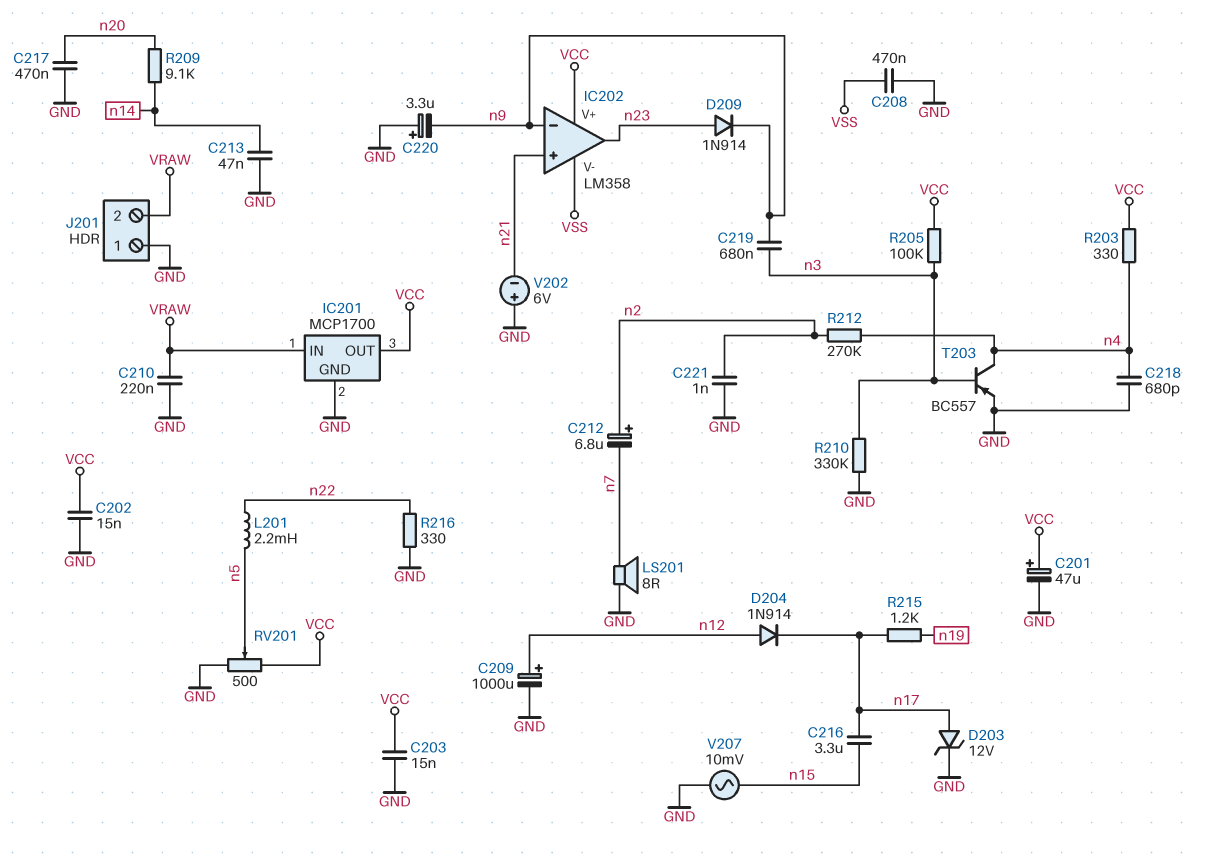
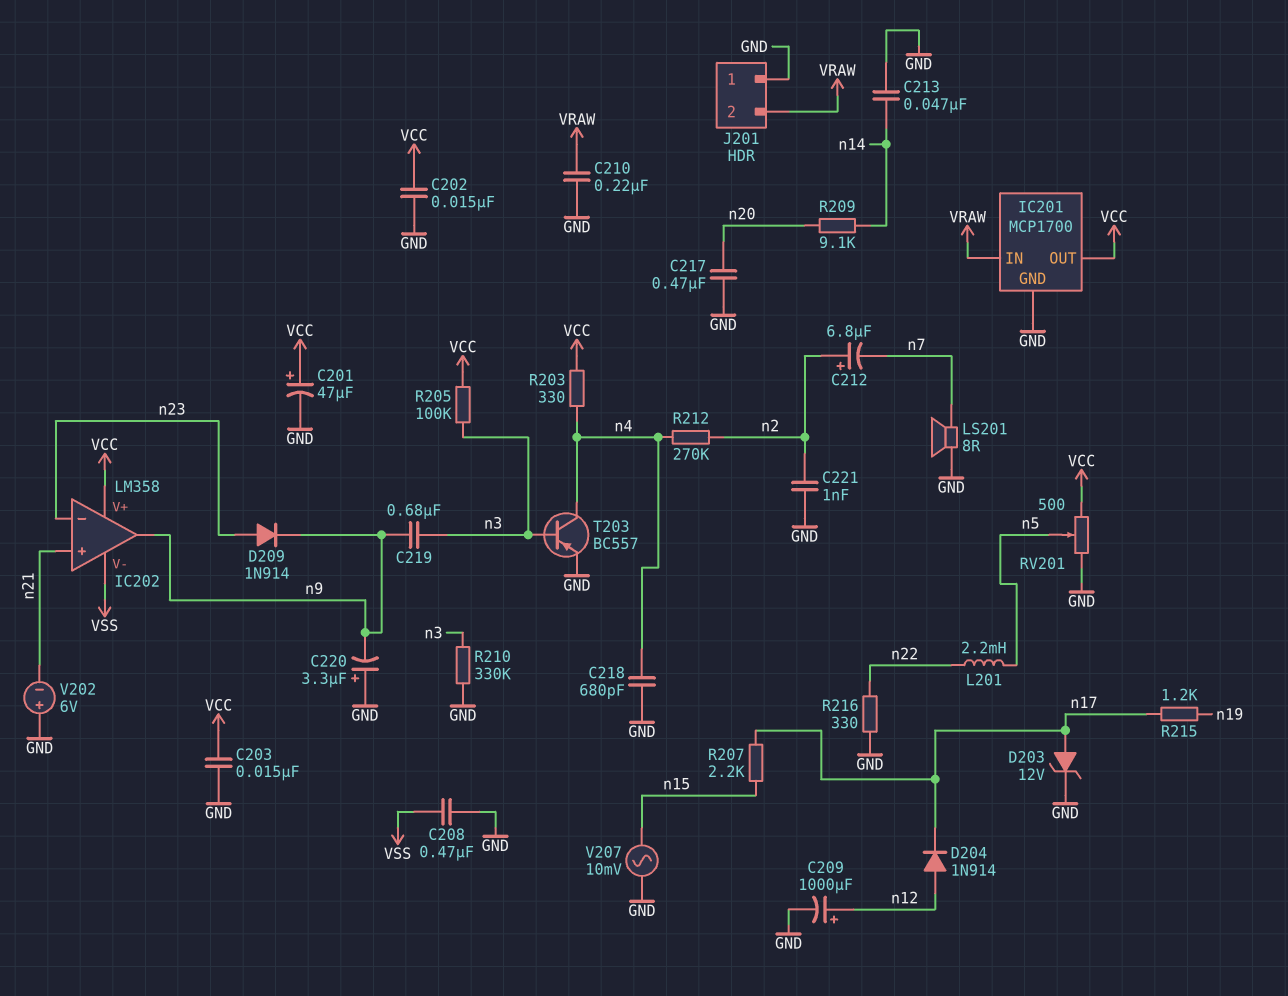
C216: 3.3uF (n15, n17) -> none
IC202 pin in-: n9 -> n23
IC202 pin out: n23 -> n9
R207: none -> 2.2k (n15, n17)

